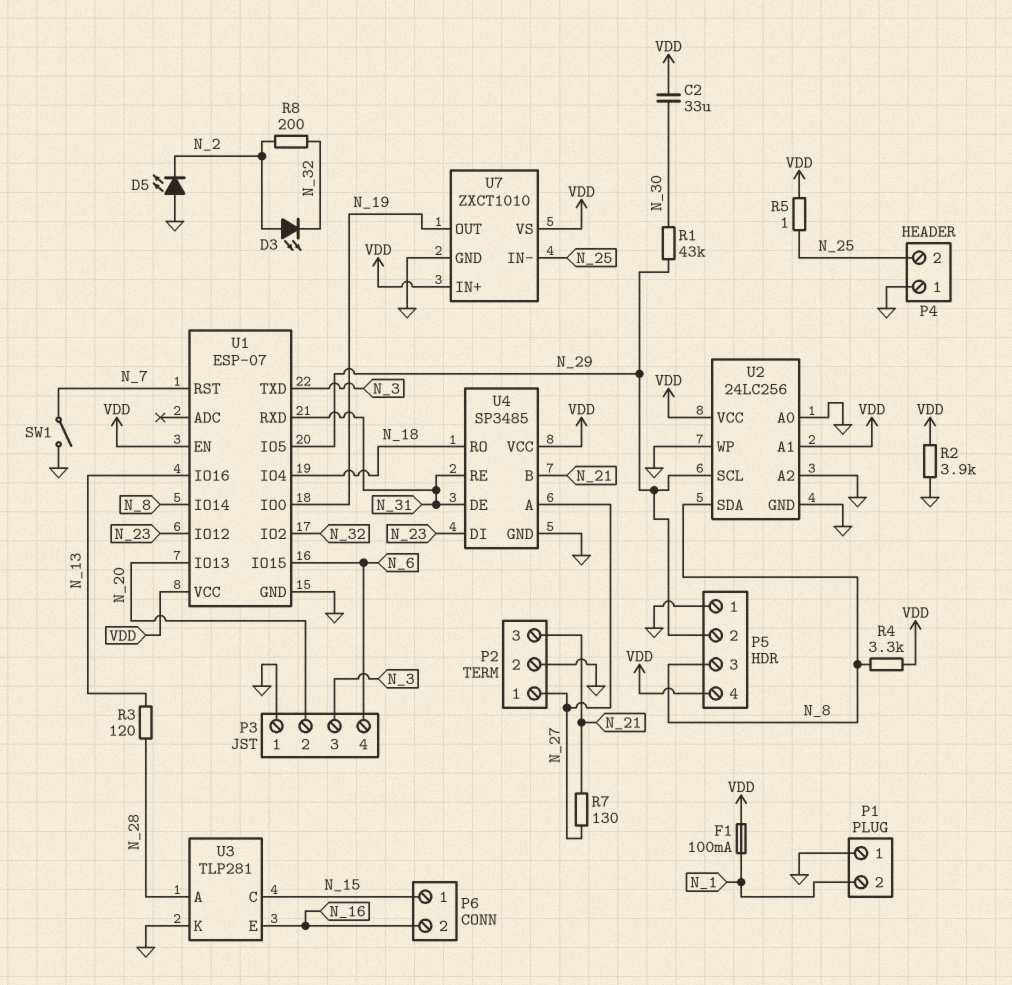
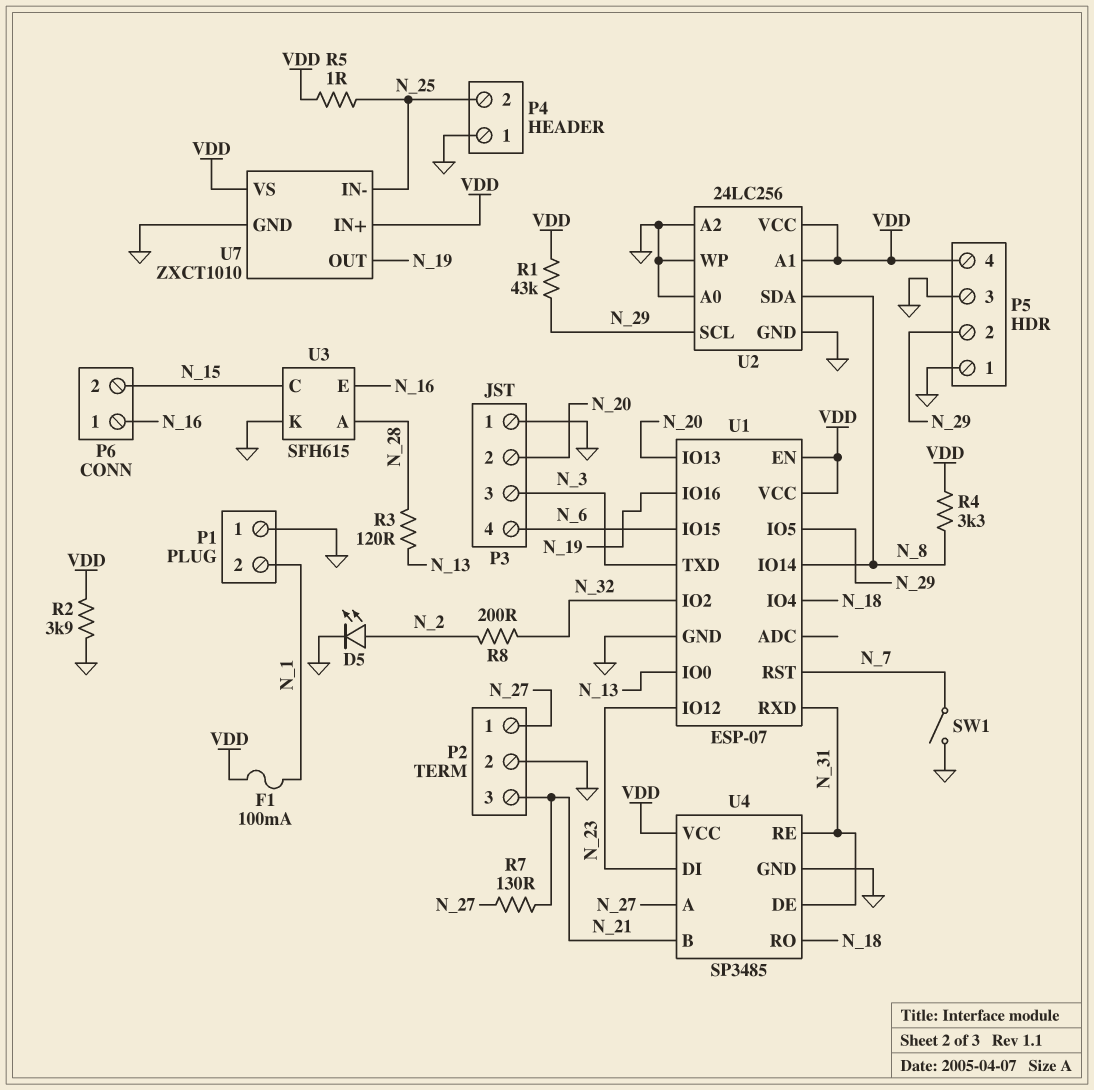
C2: 33uF (N_30, VDD) -> none
D3: LED (A N_2, K N_32) -> none
D5: LED (A GND, K N_2) -> LED (A N_2, K GND)
P5 pin 3: N_8 -> GND
P6 pin 1: N_15 -> N_16
P6 pin 2: N_16 -> N_15
R1: 43k (N_29, N_30) -> 43k (N_29, VDD)
U1 pin IO0: N_19 -> N_13
U1 pin IO16: N_13 -> N_19
U3: TLP281 -> SFH615

